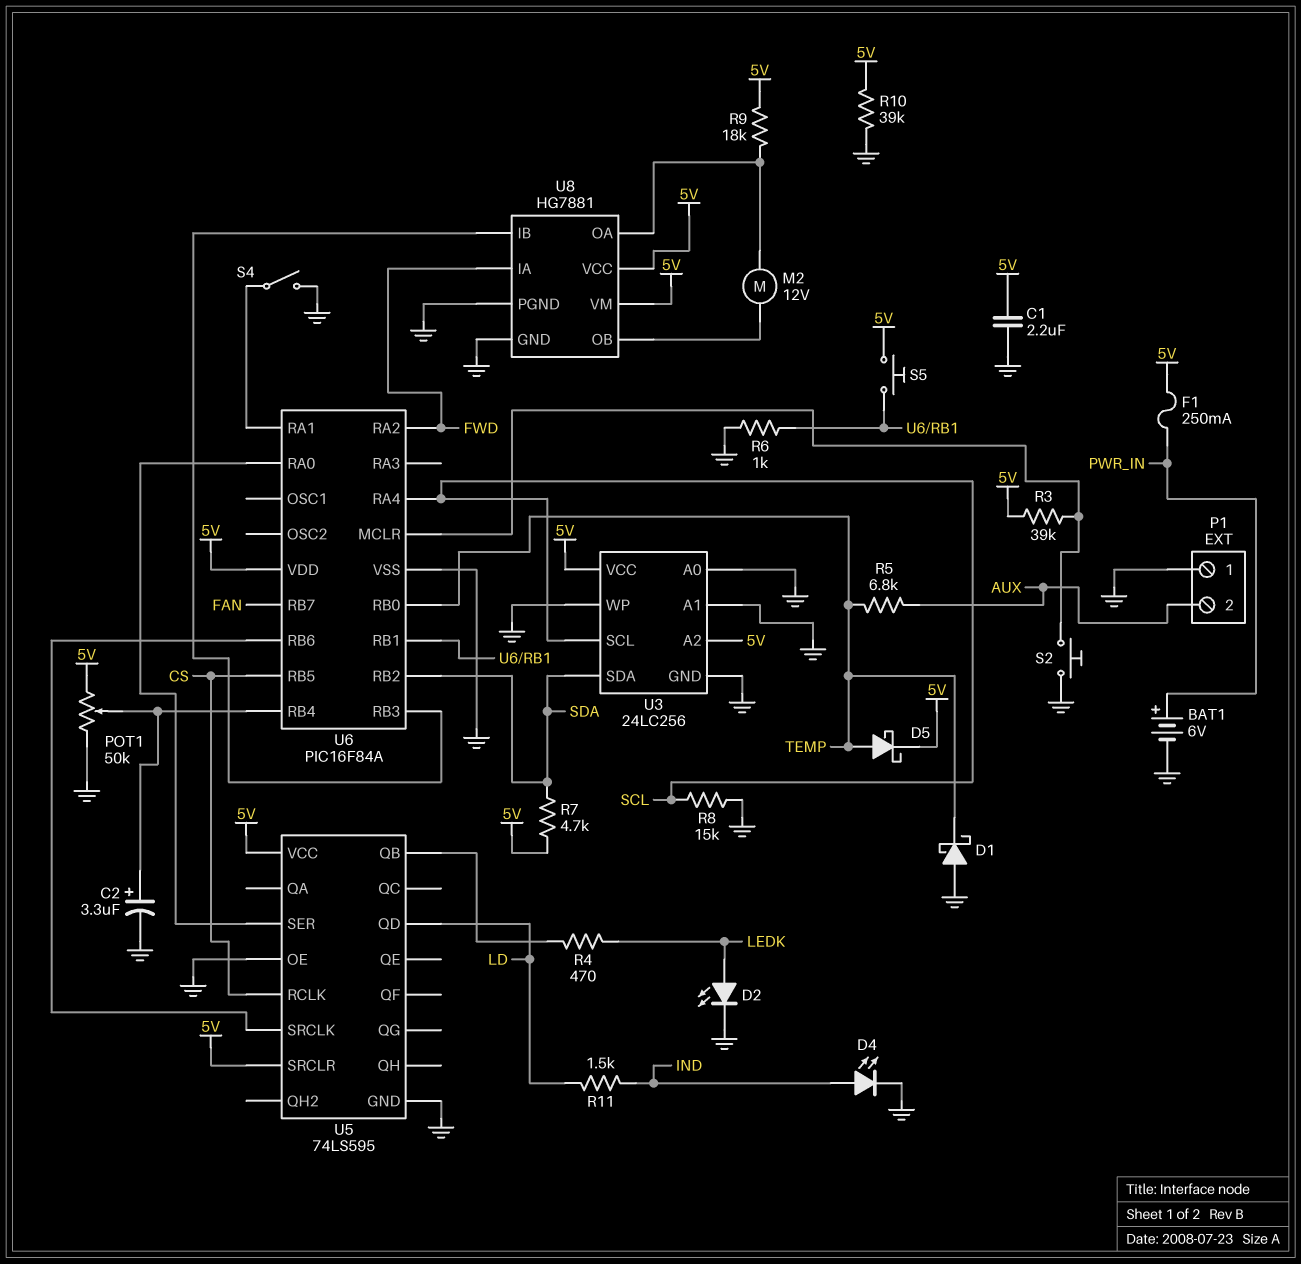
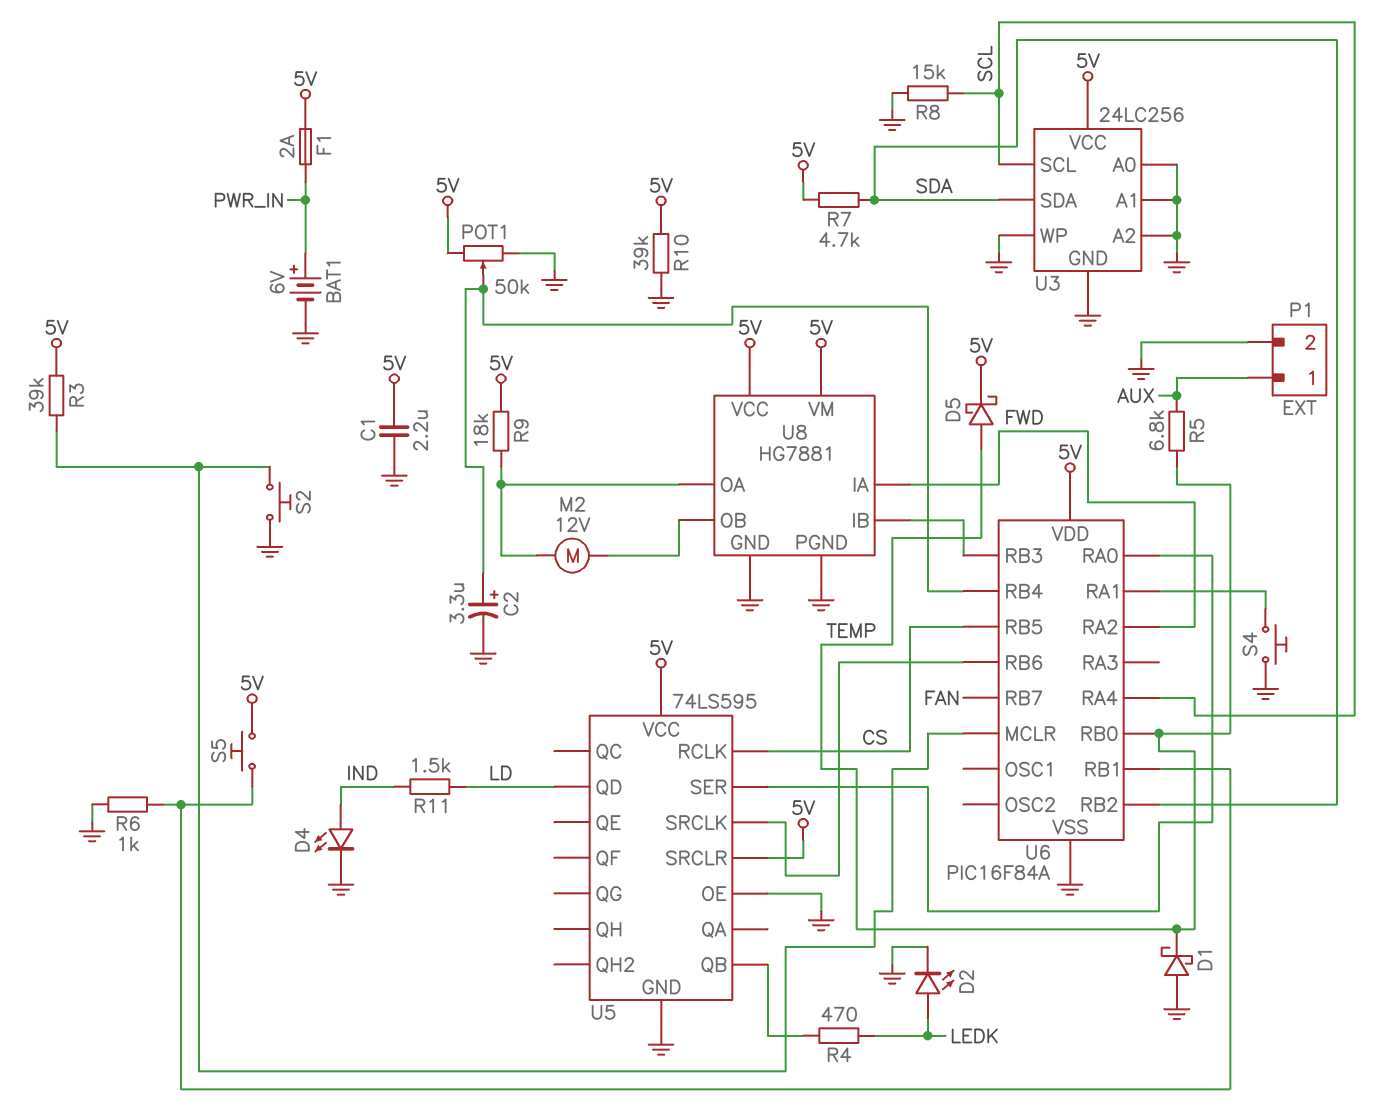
F1: 250mA (5V, PWR_IN) -> 2A (5V, PWR_IN)
P1 pin 1: GND -> AUX
P1 pin 2: AUX -> GND
S4: switch (GND, U6/RA1) -> button (GND, U6/RA1)
U3 pin A2: 5V -> GND

